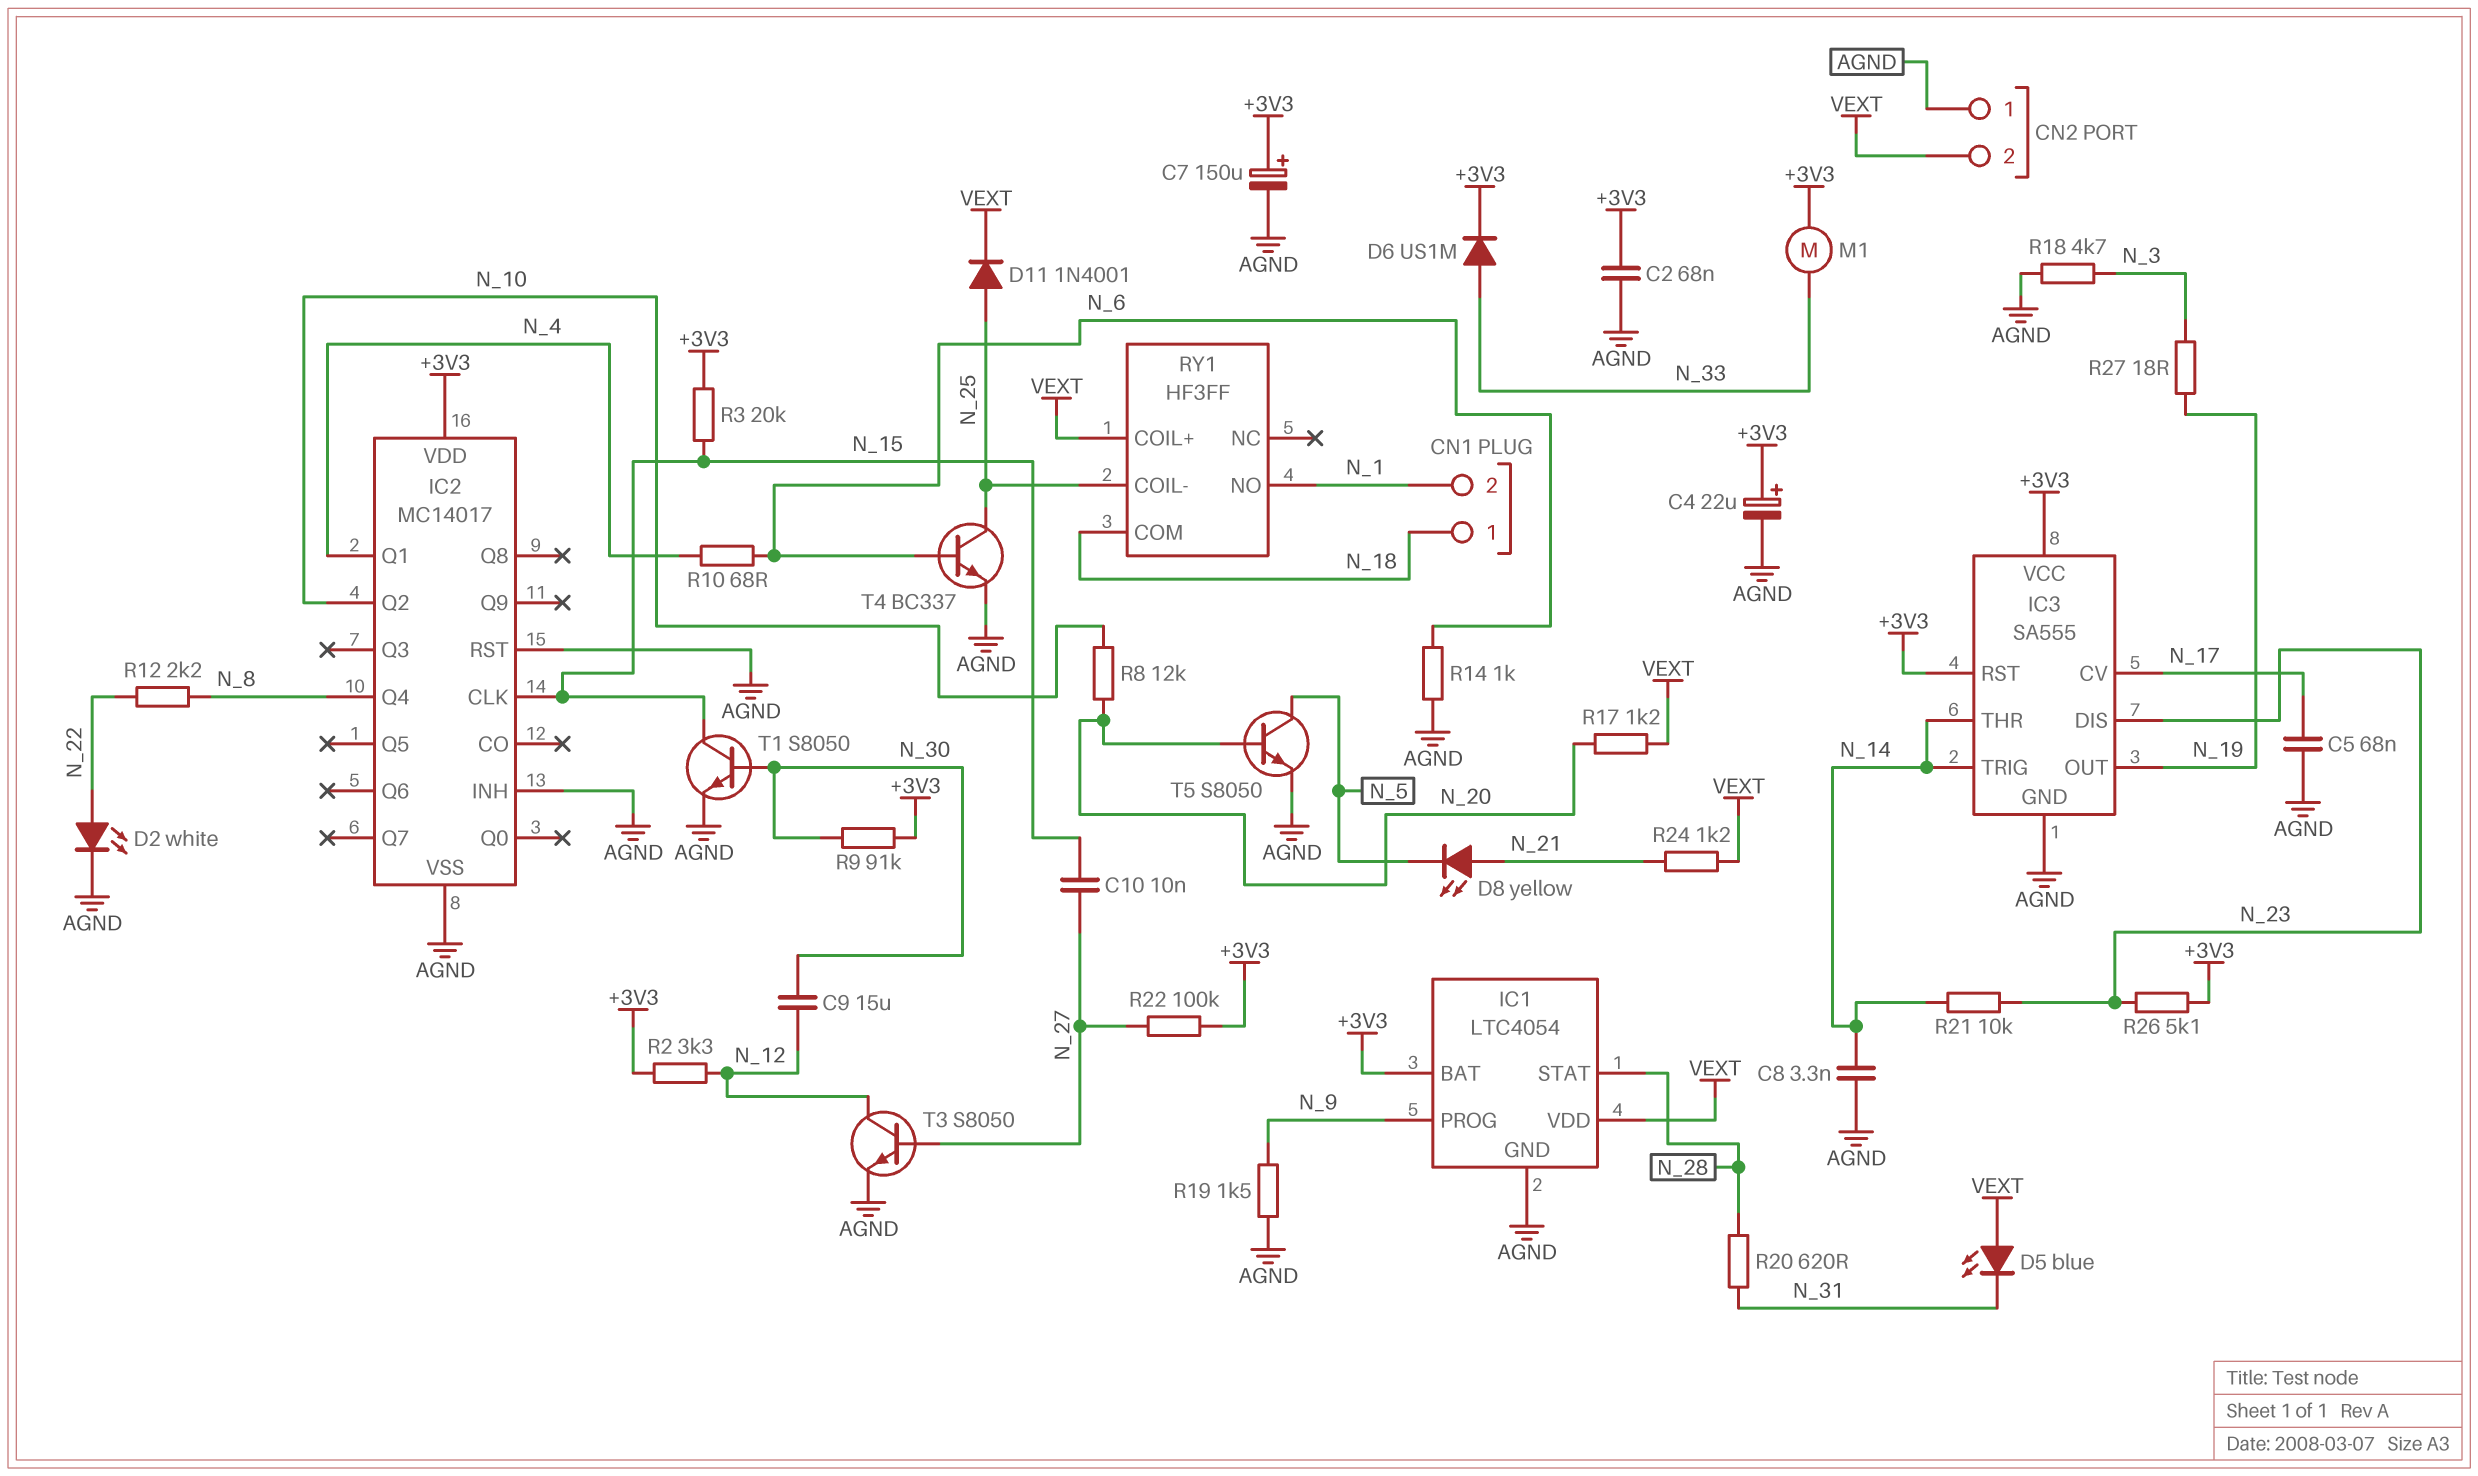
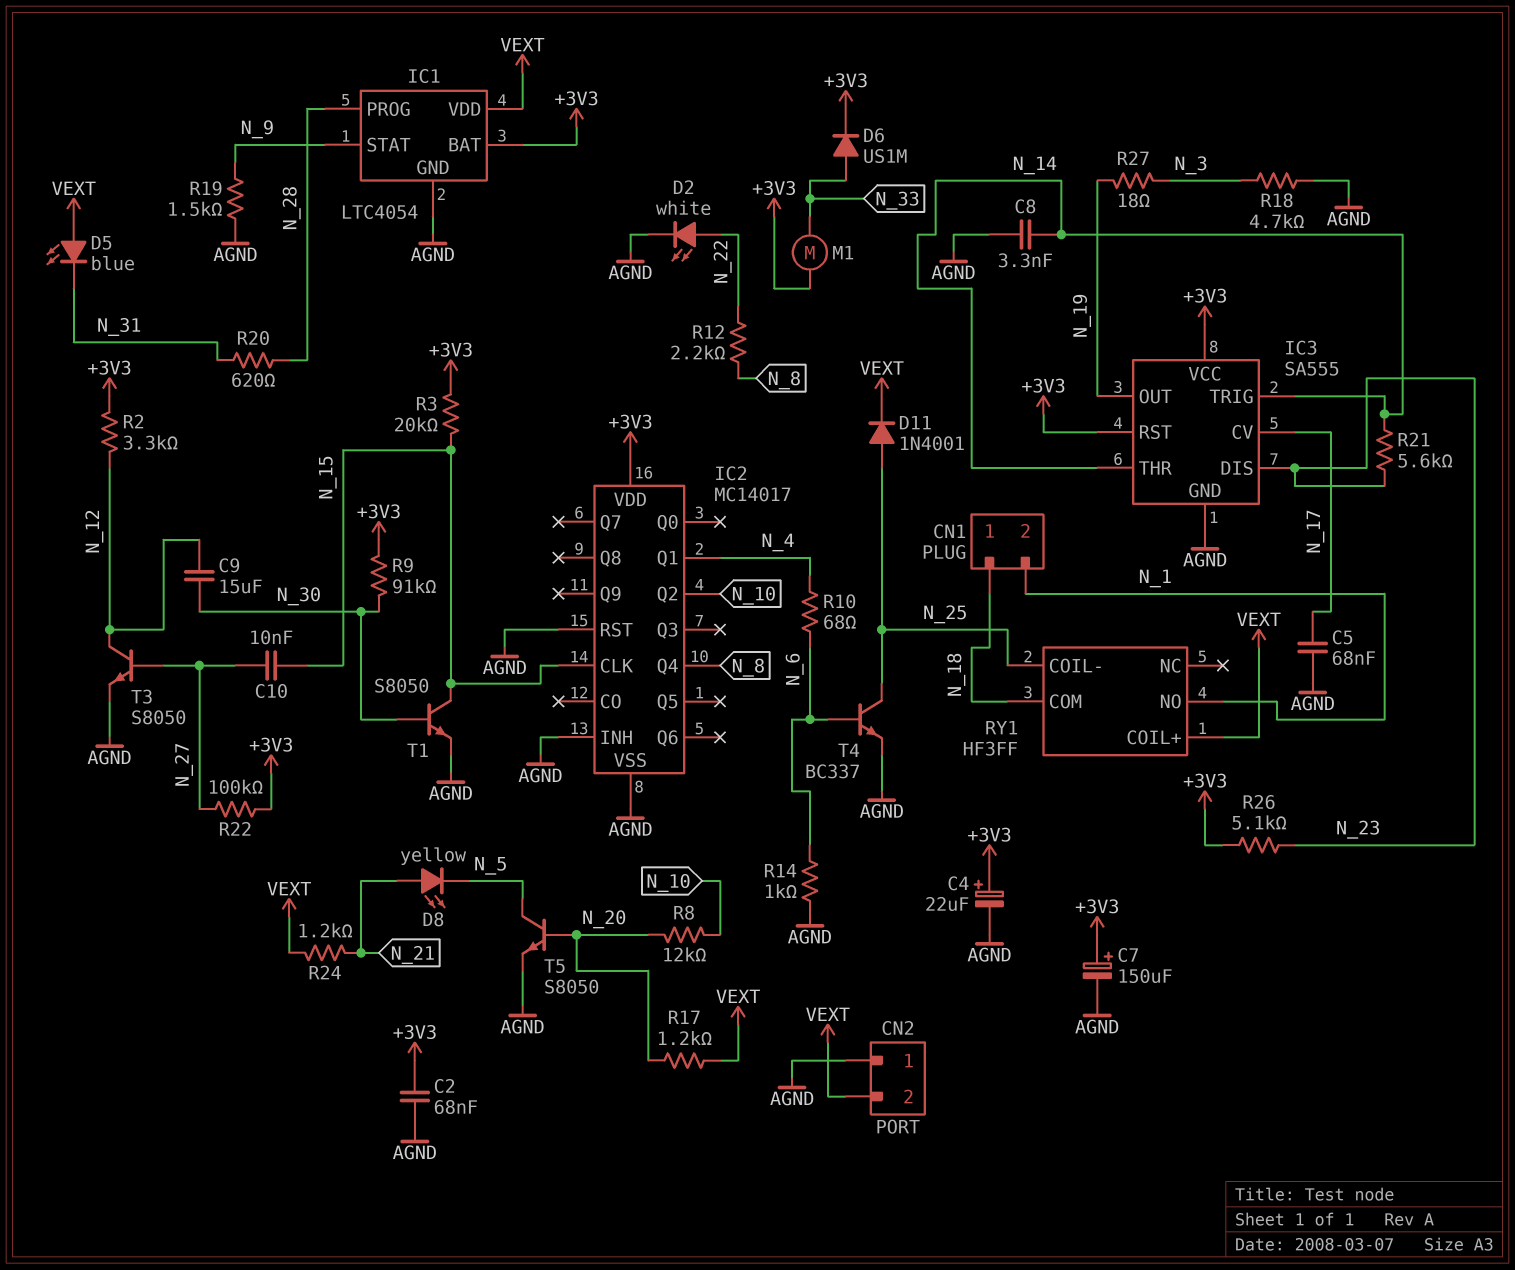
IC1 pin PROG: N_9 -> N_28
IC1 pin STAT: N_28 -> N_9
R21: 10k (N_14, N_23) -> 5.6k (N_14, N_23)

